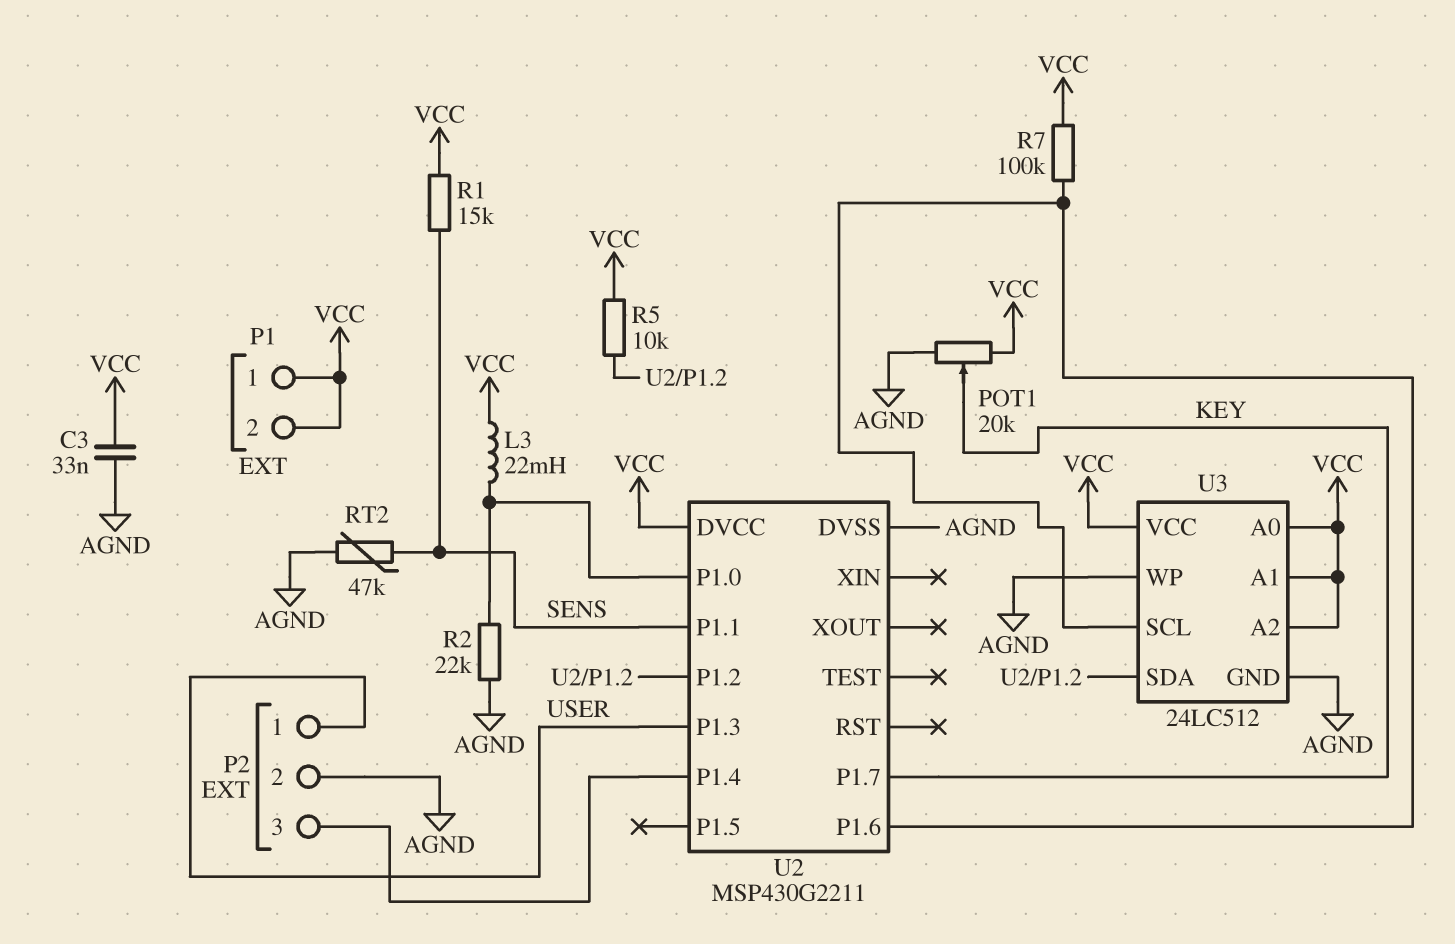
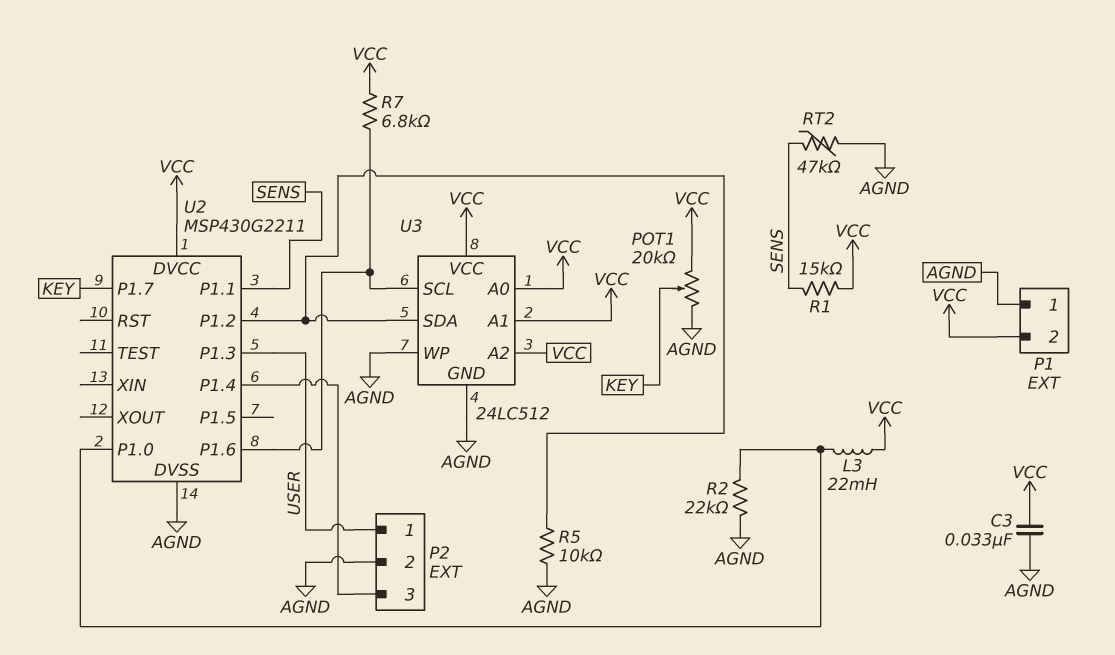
P1 pin 1: VCC -> AGND
R5: 10k (U2/P1.2, VCC) -> 10k (AGND, U2/P1.2)
R7: 100k (U2/P1.6, VCC) -> 6.8k (U2/P1.6, VCC)

